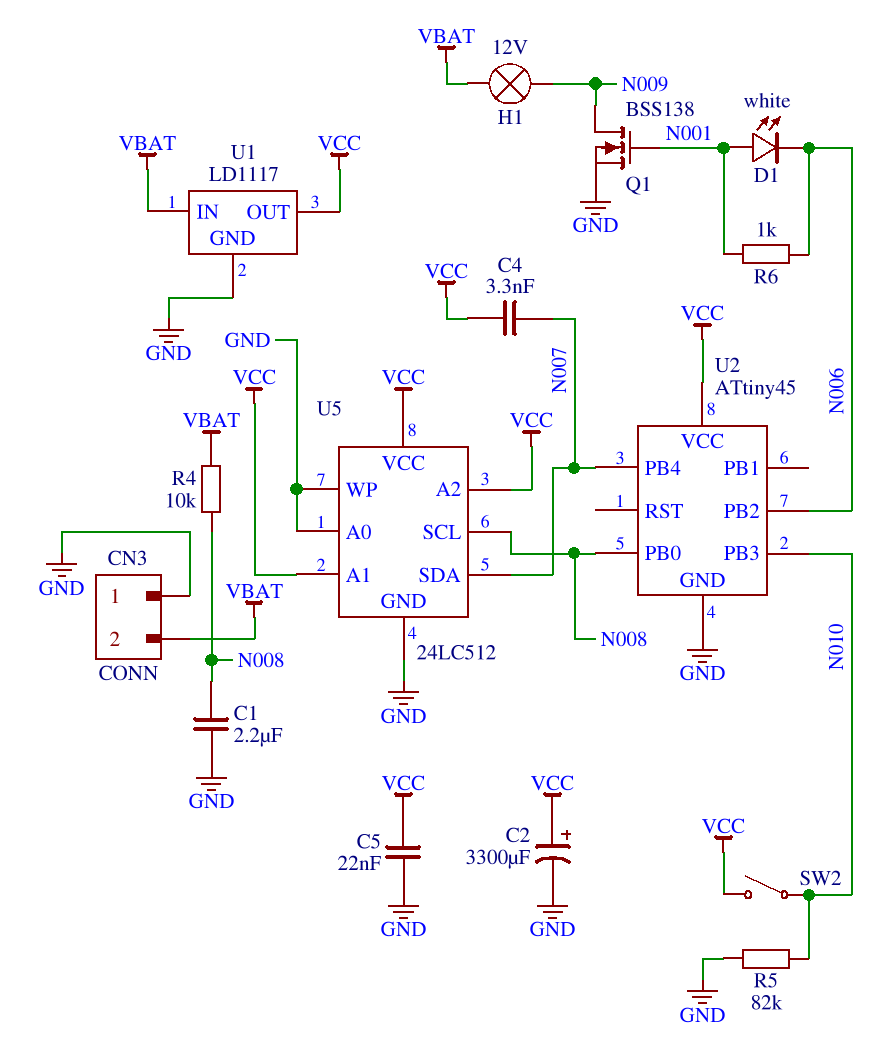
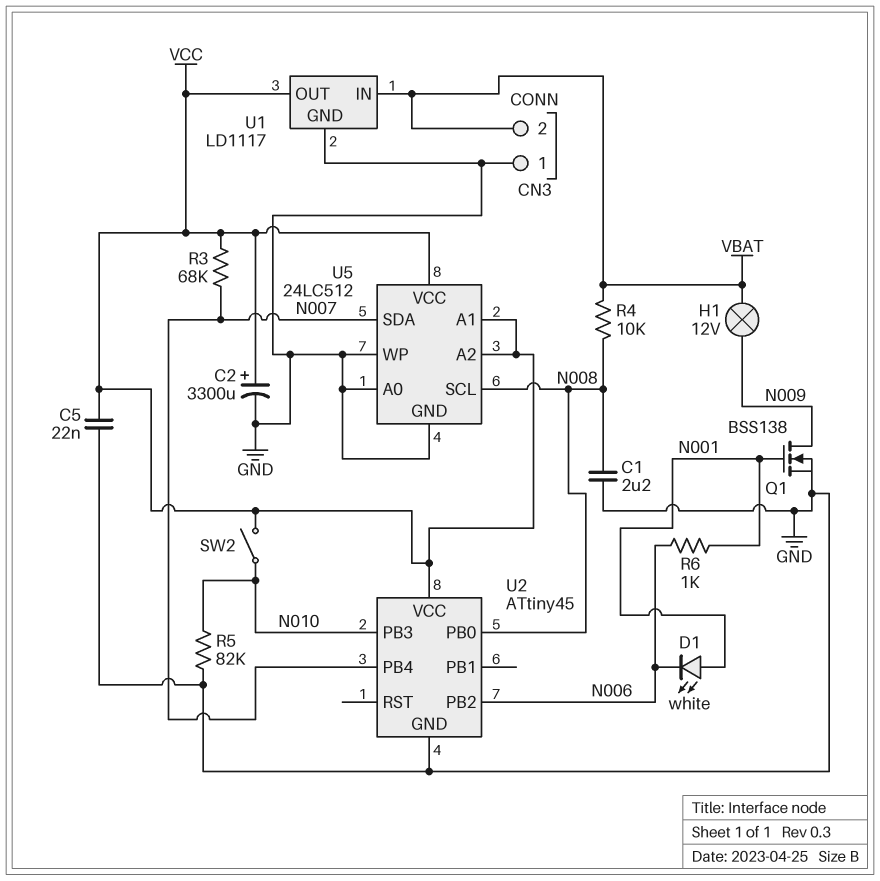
C4: 3.3nF (N007, VCC) -> none
R3: none -> 68k (N007, VCC)

